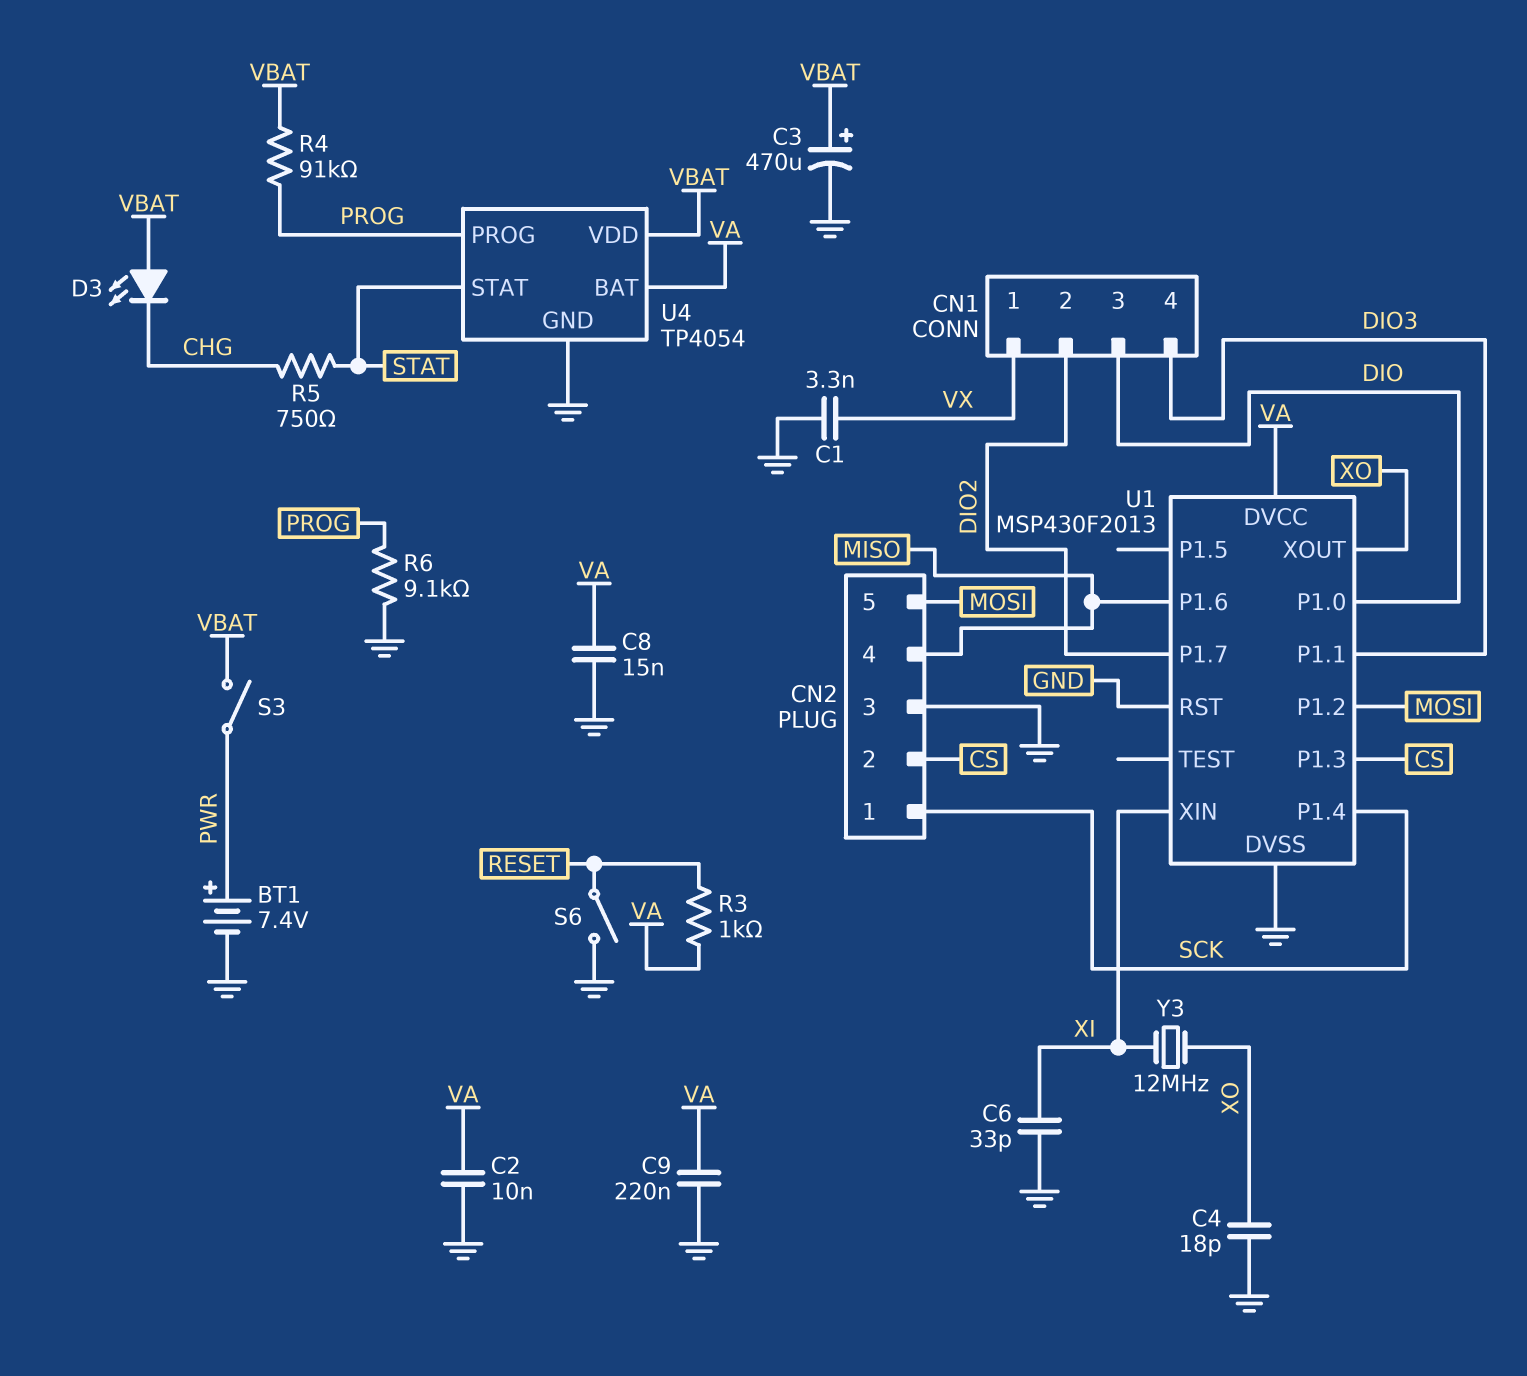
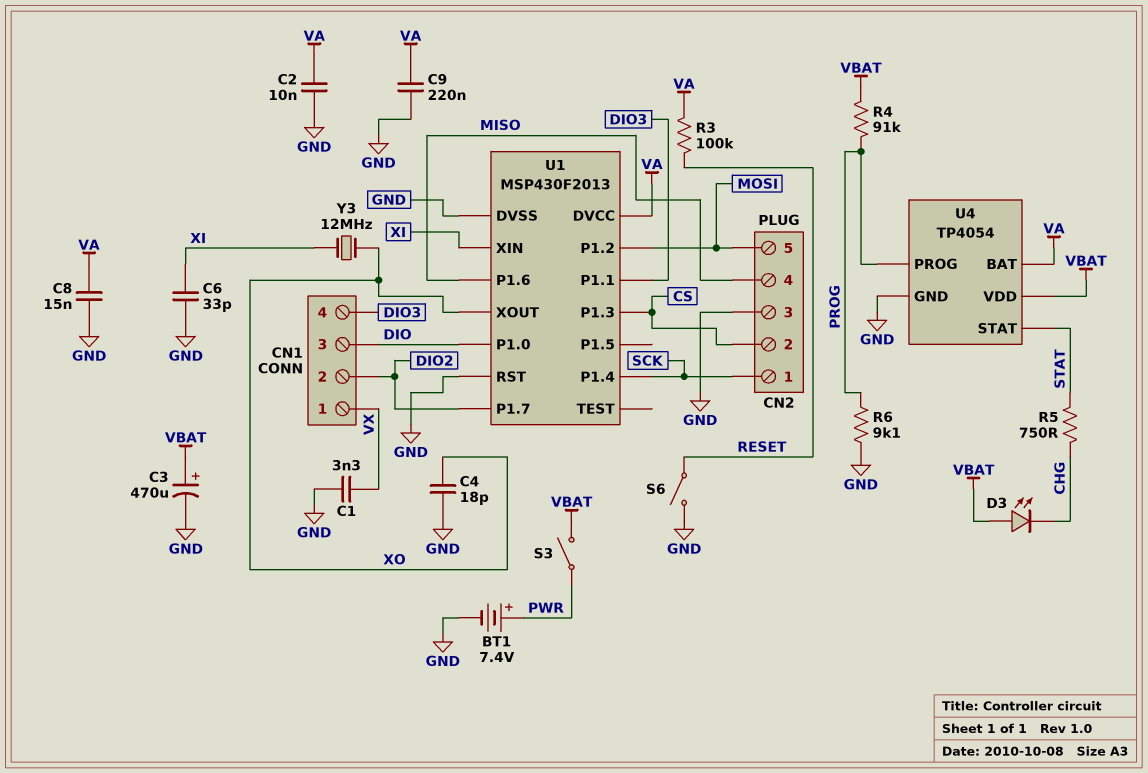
R3: 1k (RESET, VA) -> 100k (RESET, VA)

